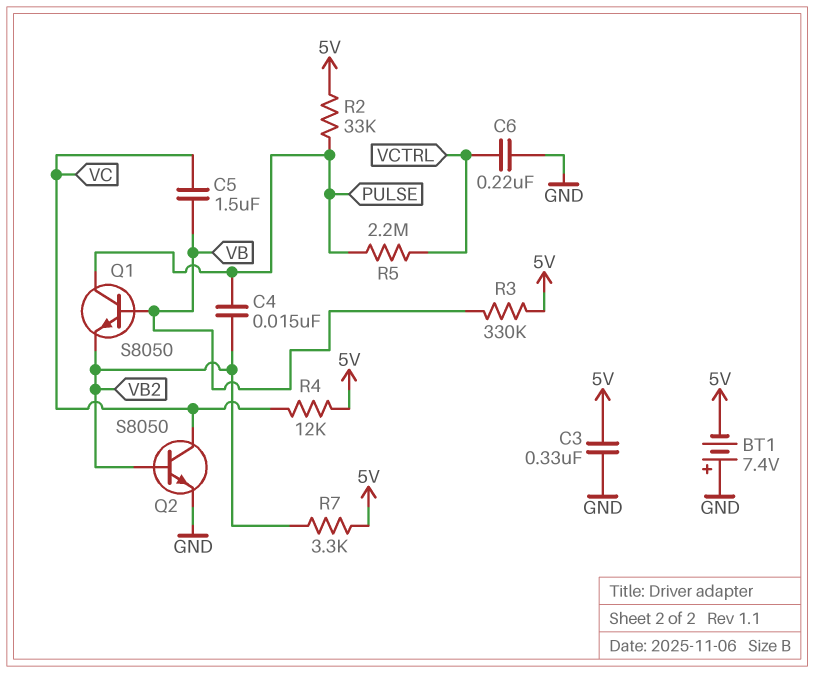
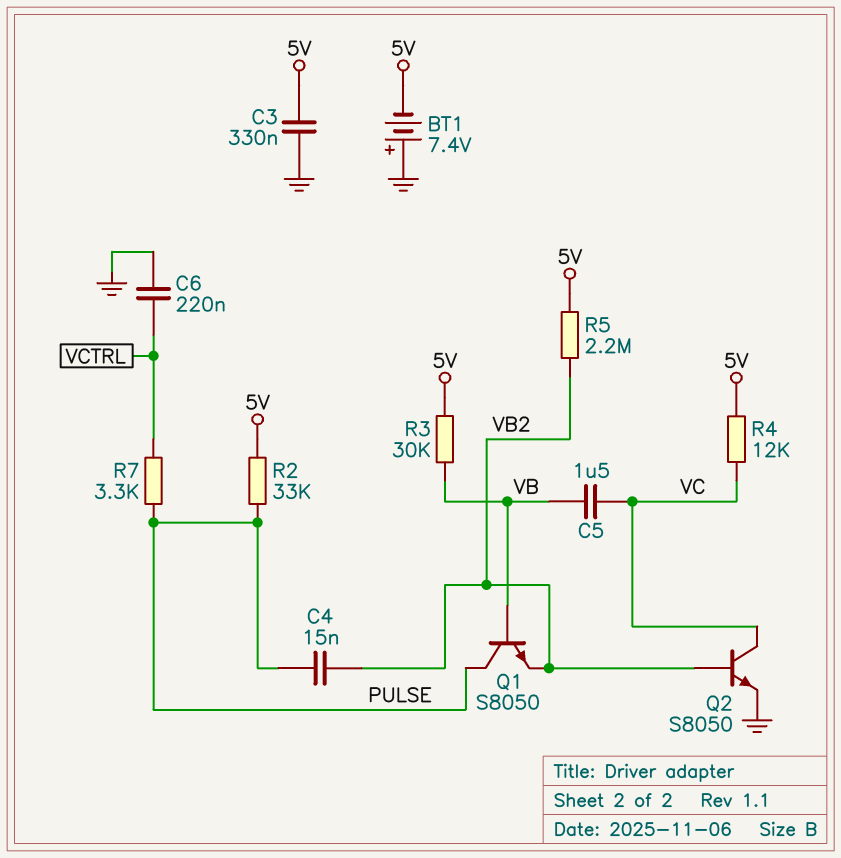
R3: 330k (5V, VB) -> 30k (5V, VB)
R5: 2.2M (PULSE, VCTRL) -> 2.2M (5V, VB2)
R7: 3.3k (5V, VB2) -> 3.3k (PULSE, VCTRL)

